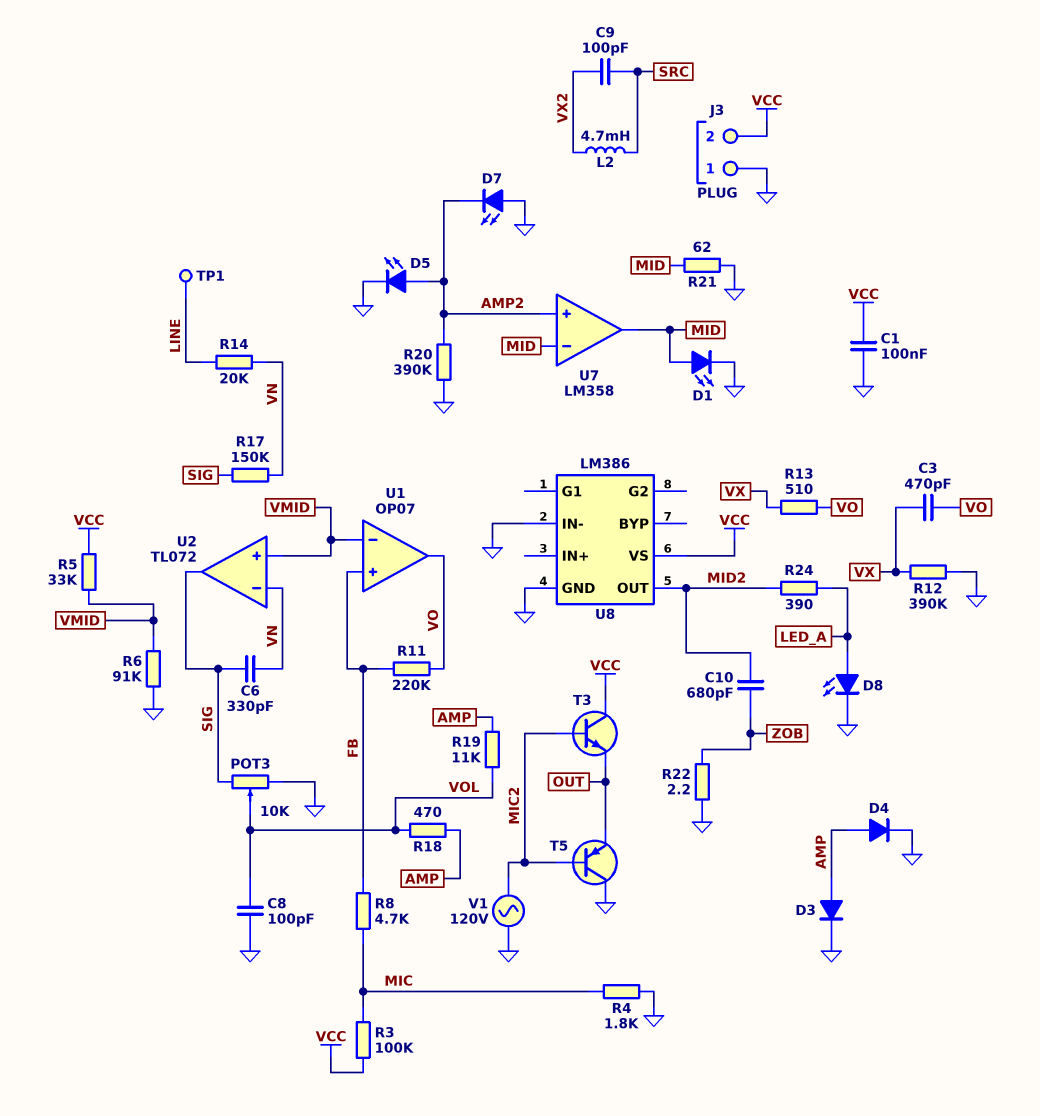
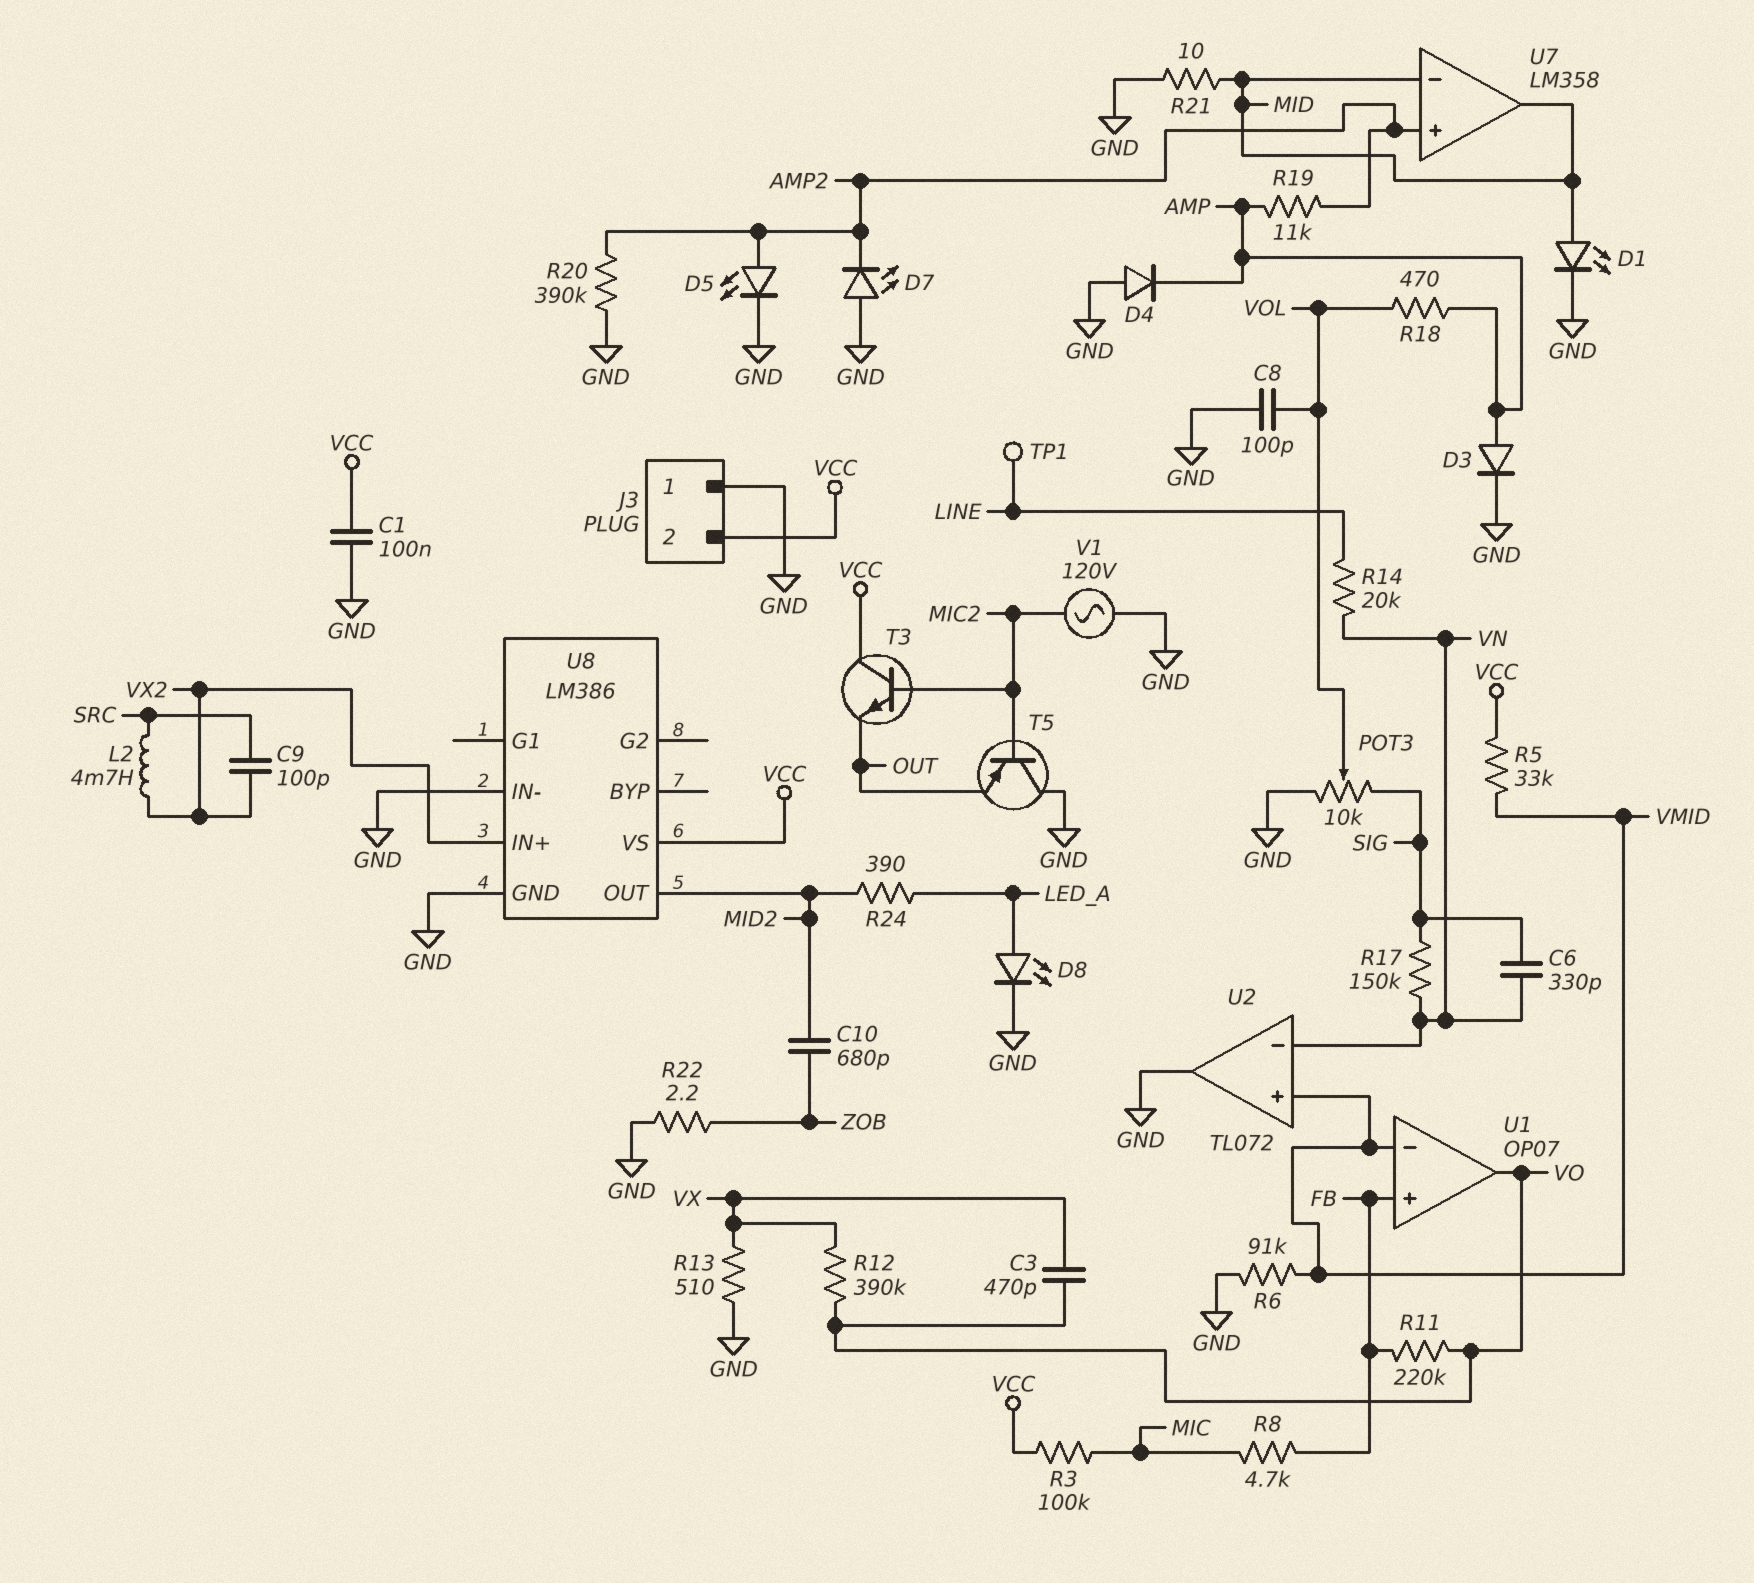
D4: diode (A AMP, K GND) -> diode (A GND, K AMP)
R4: 1.8k (GND, MIC) -> none
R12: 390k (GND, VX) -> 390k (VO, VX)
R13: 510 (VO, VX) -> 510 (GND, VX)
R19: 11k (AMP, VOL) -> 11k (AMP, AMP2)
R21: 62 (GND, MID) -> 10 (GND, MID)
U2 pin out: SIG -> GND
U8 pin IN+: none -> VX2

